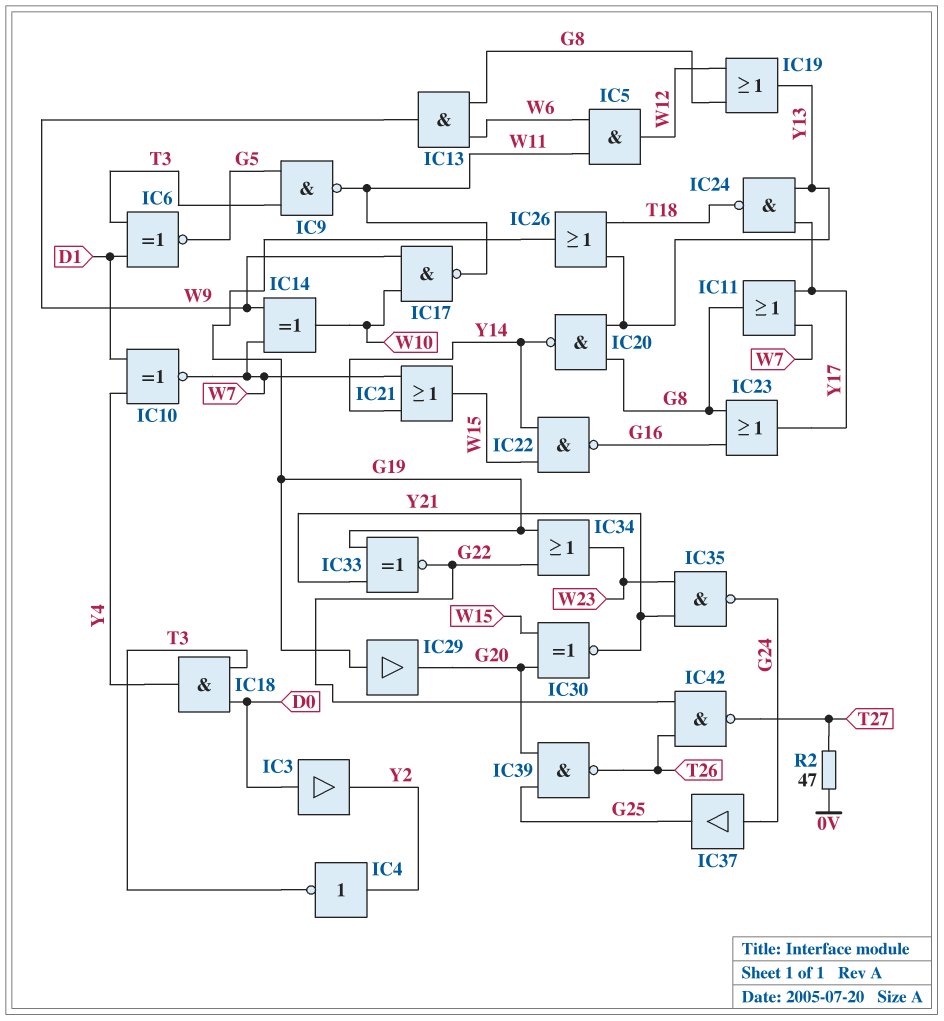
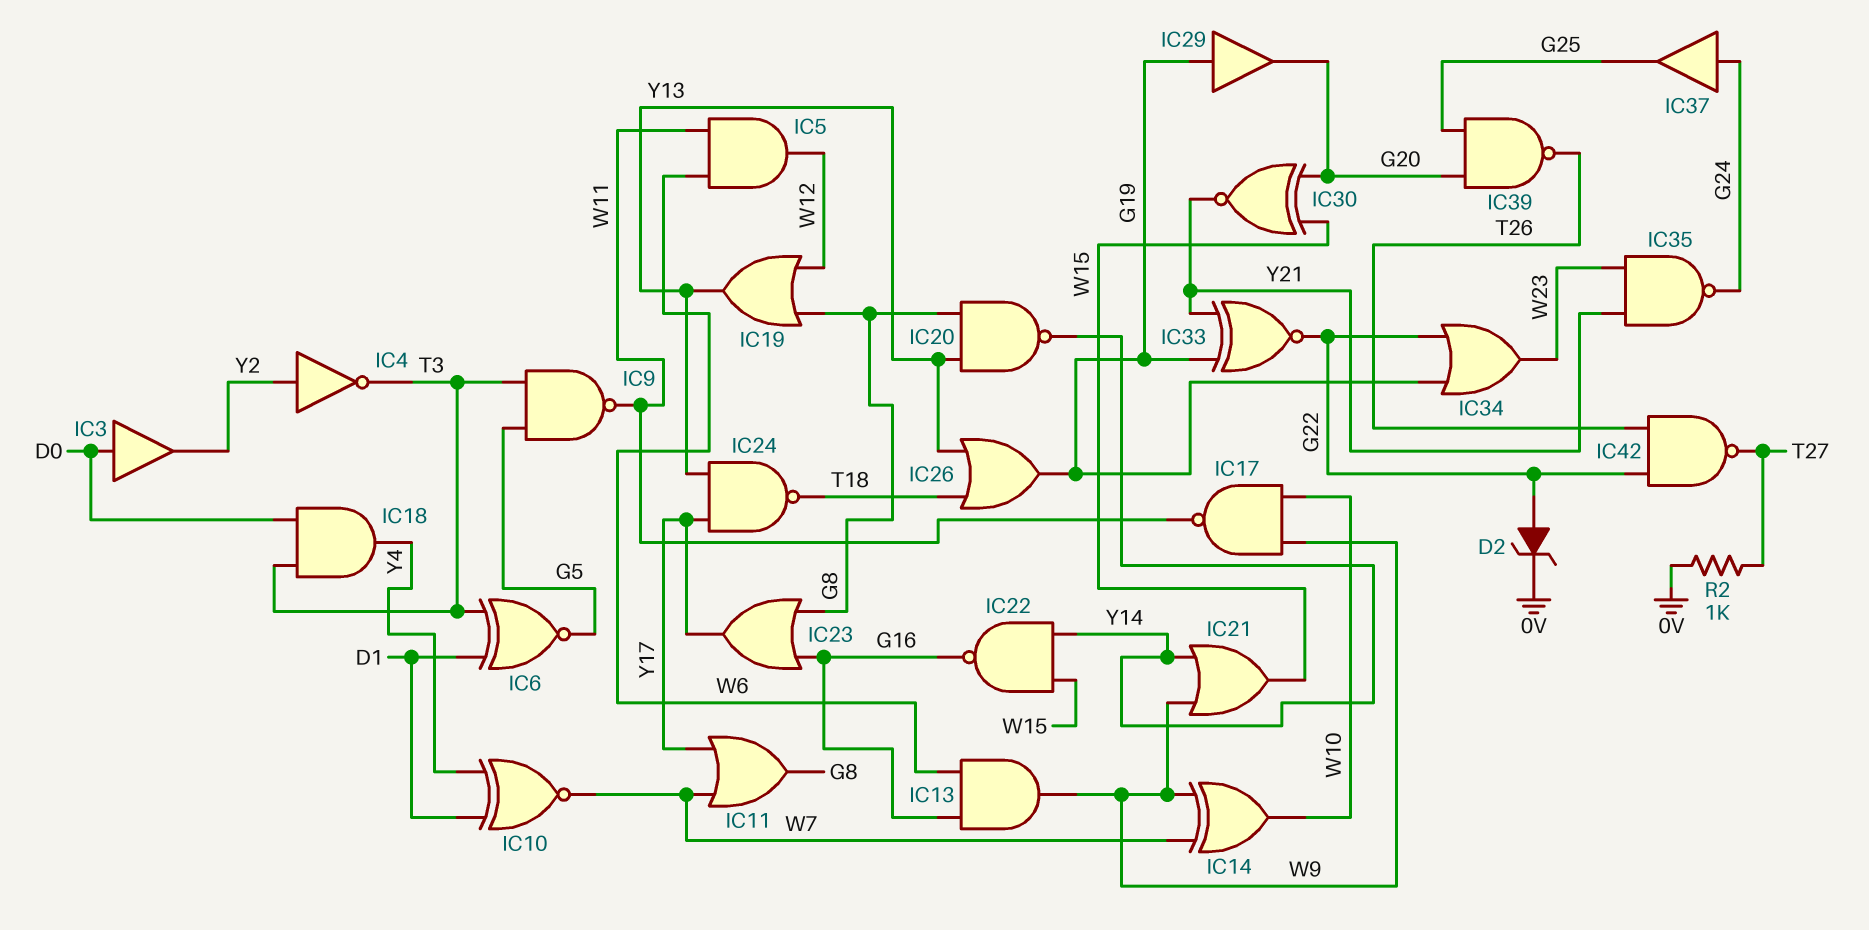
D2: none -> zener (A G22, K 0V)
IC13: AND (in G8, in W6, out W9) -> AND (in G16, in W6, out W9)
IC21: OR (in W7, in Y14, out W15) -> OR (in W9, in Y14, out W15)
R2: 47 (0V, T27) -> 1k (0V, T27)

